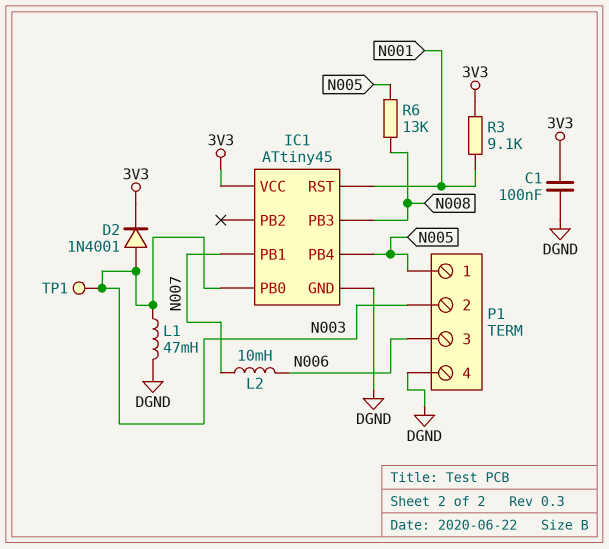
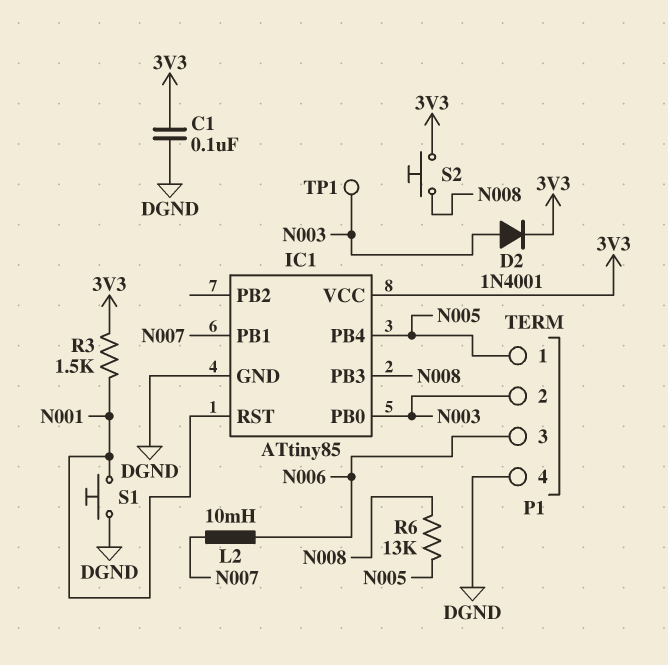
IC1: ATtiny45 -> ATtiny85
L1: 47mH (DGND, N003) -> none
R3: 9.1k (3V3, N001) -> 1.5k (3V3, N001)
S1: none -> button (DGND, N001)
S2: none -> button (3V3, N008)

